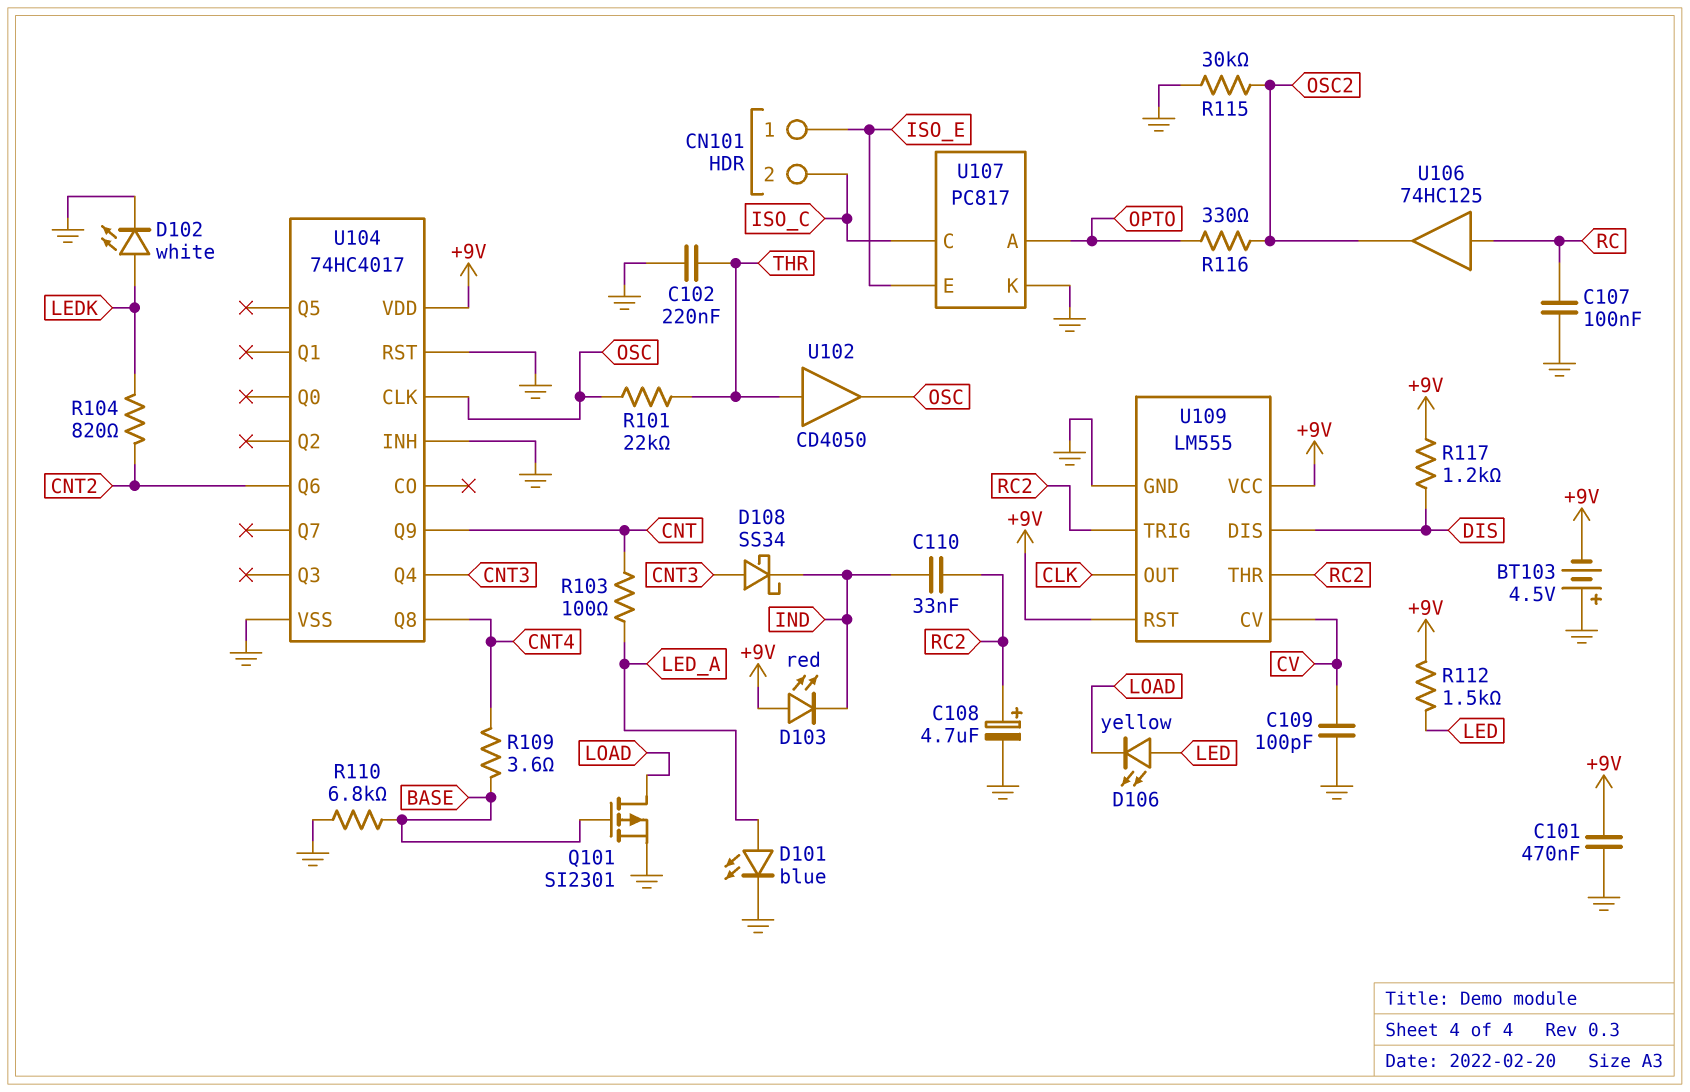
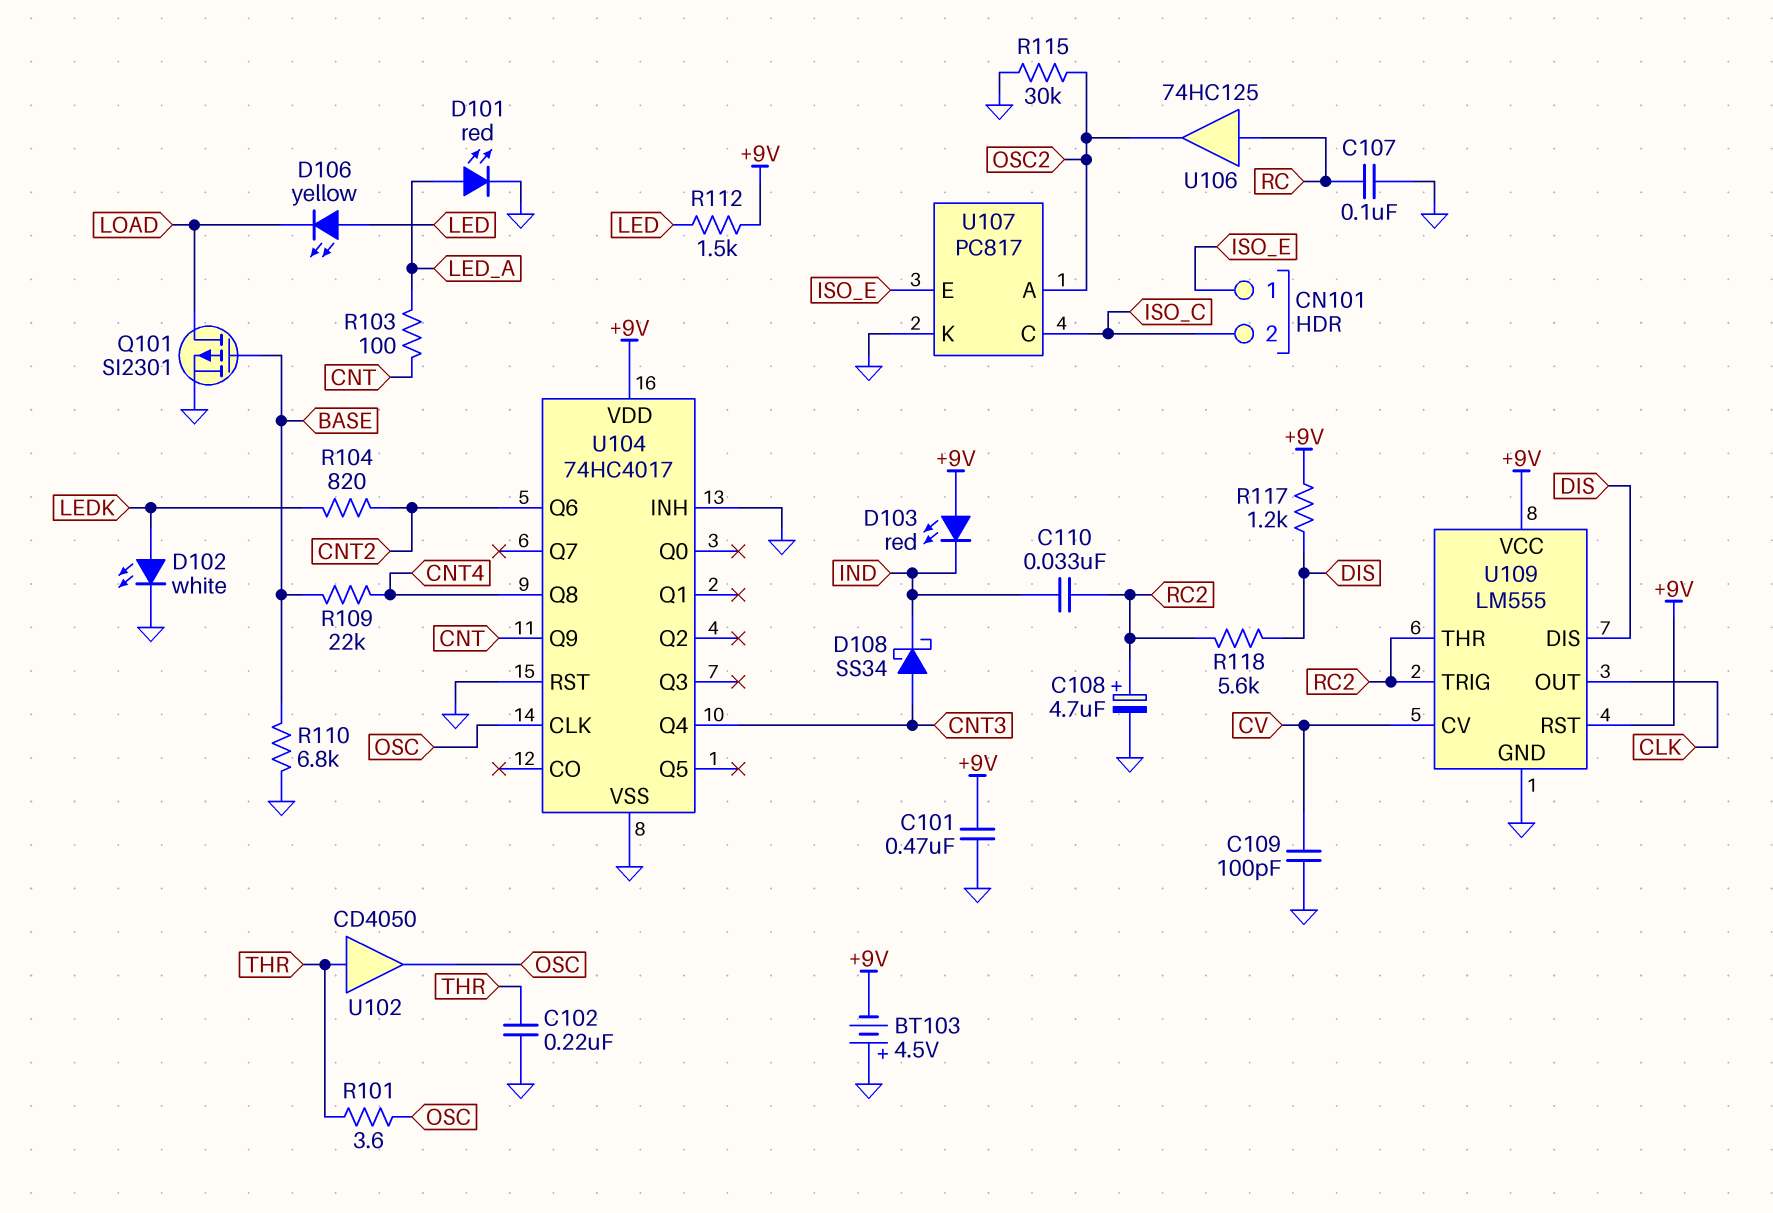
D101: LED blue (A LED_A, K GND) -> LED red (A LED_A, K GND)
R101: 22k (OSC, THR) -> 3.6 (OSC, THR)
R109: 3.6 (BASE, CNT4) -> 22k (BASE, CNT4)
R116: 330 (OPTO, OSC2) -> none
R118: none -> 5.6k (DIS, RC2)
U107 pin A: OPTO -> OSC2

